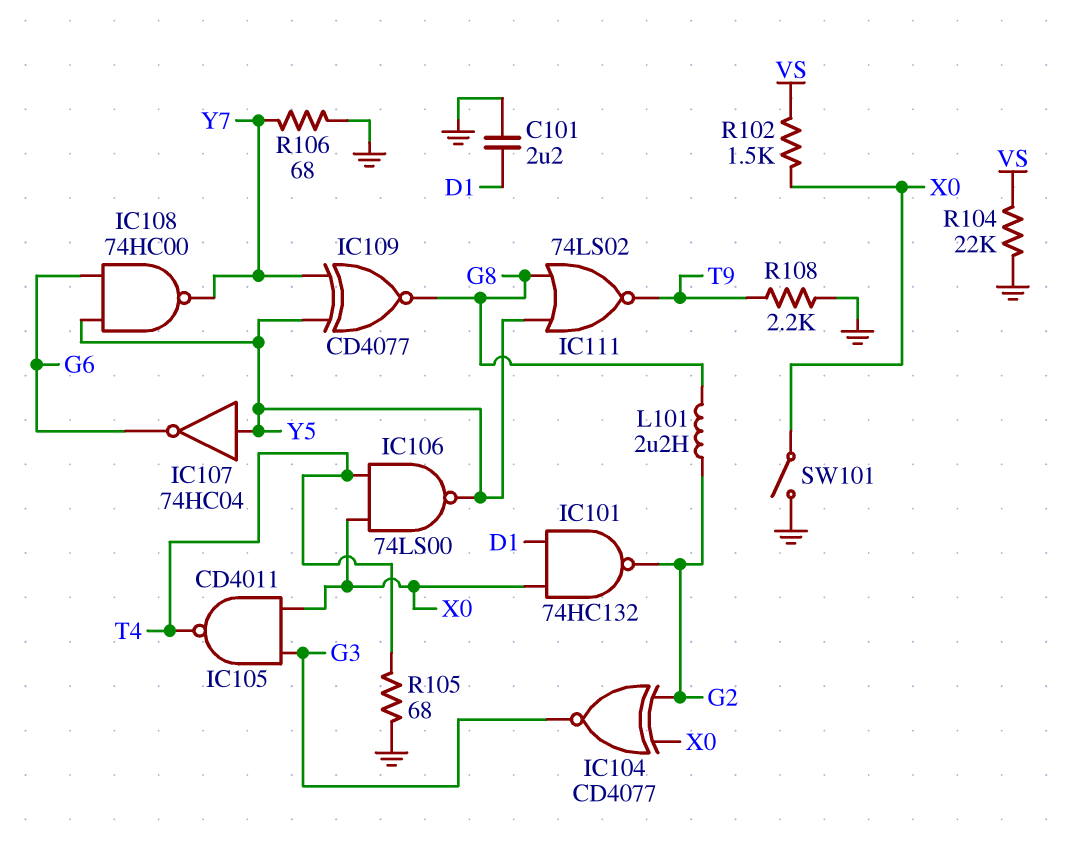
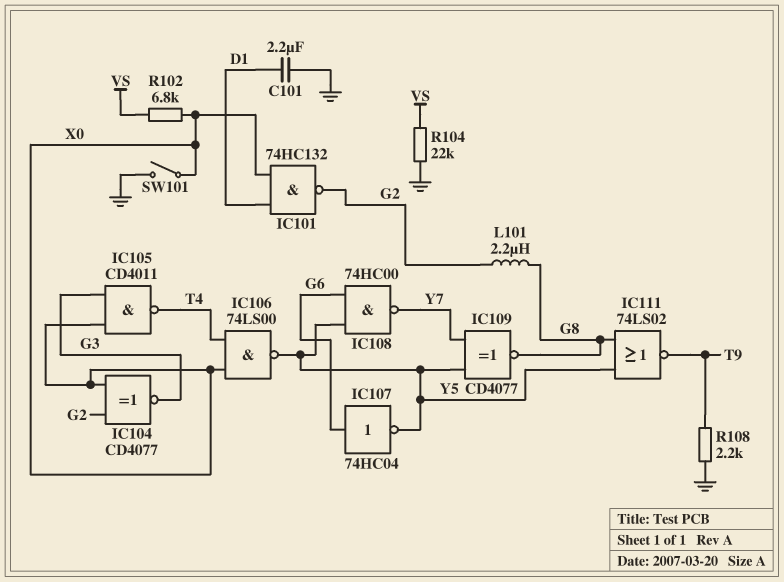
IC107: NOT 74HC04 (in Y5, out G6) -> NOT 74HC04 (in G6, out Y5)
R102: 1.5k (VS, X0) -> 6.8k (VS, X0)
R105: 68 (GND, T4) -> none
R106: 68 (GND, Y7) -> none

